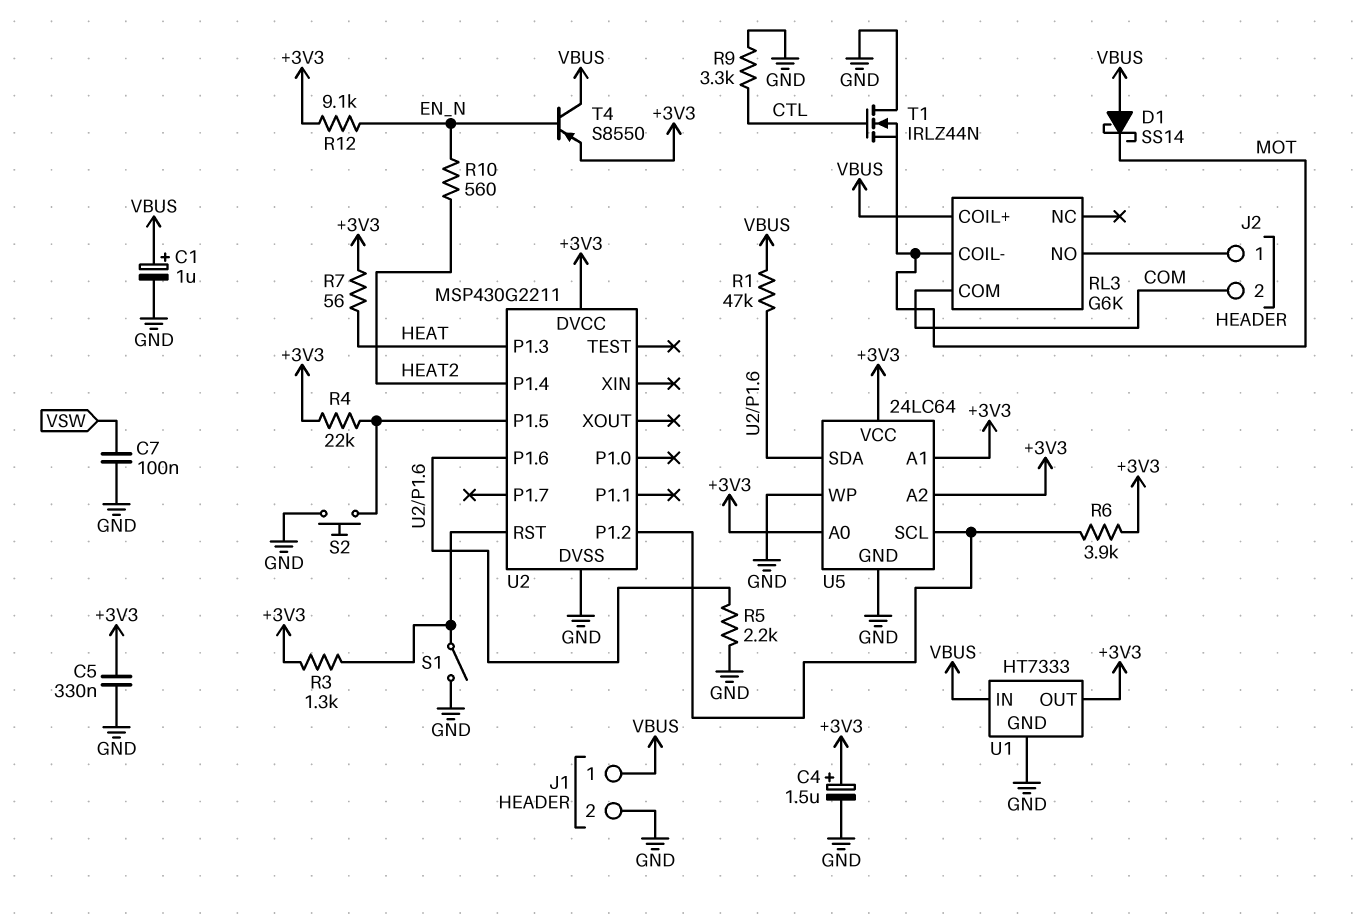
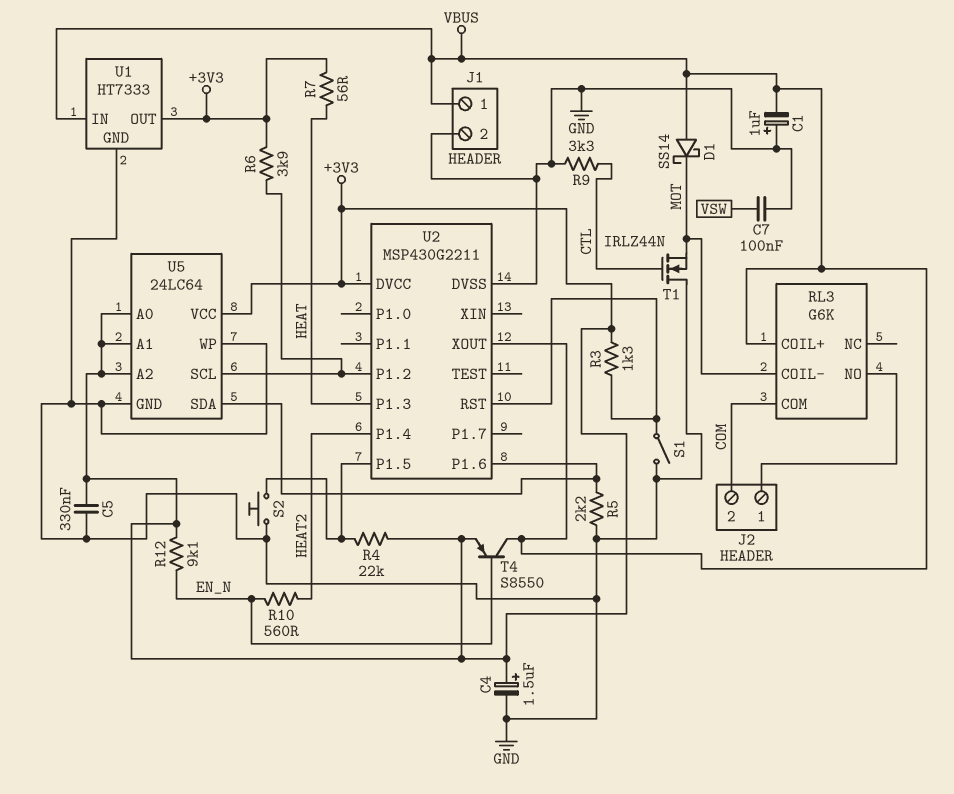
C1: 1uF (plus VBUS, minus GND) -> 1uF (plus GND, minus VBUS)
R1: 47k (U2/P1.6, VBUS) -> none
U2 pin XOUT: none -> VBUS

